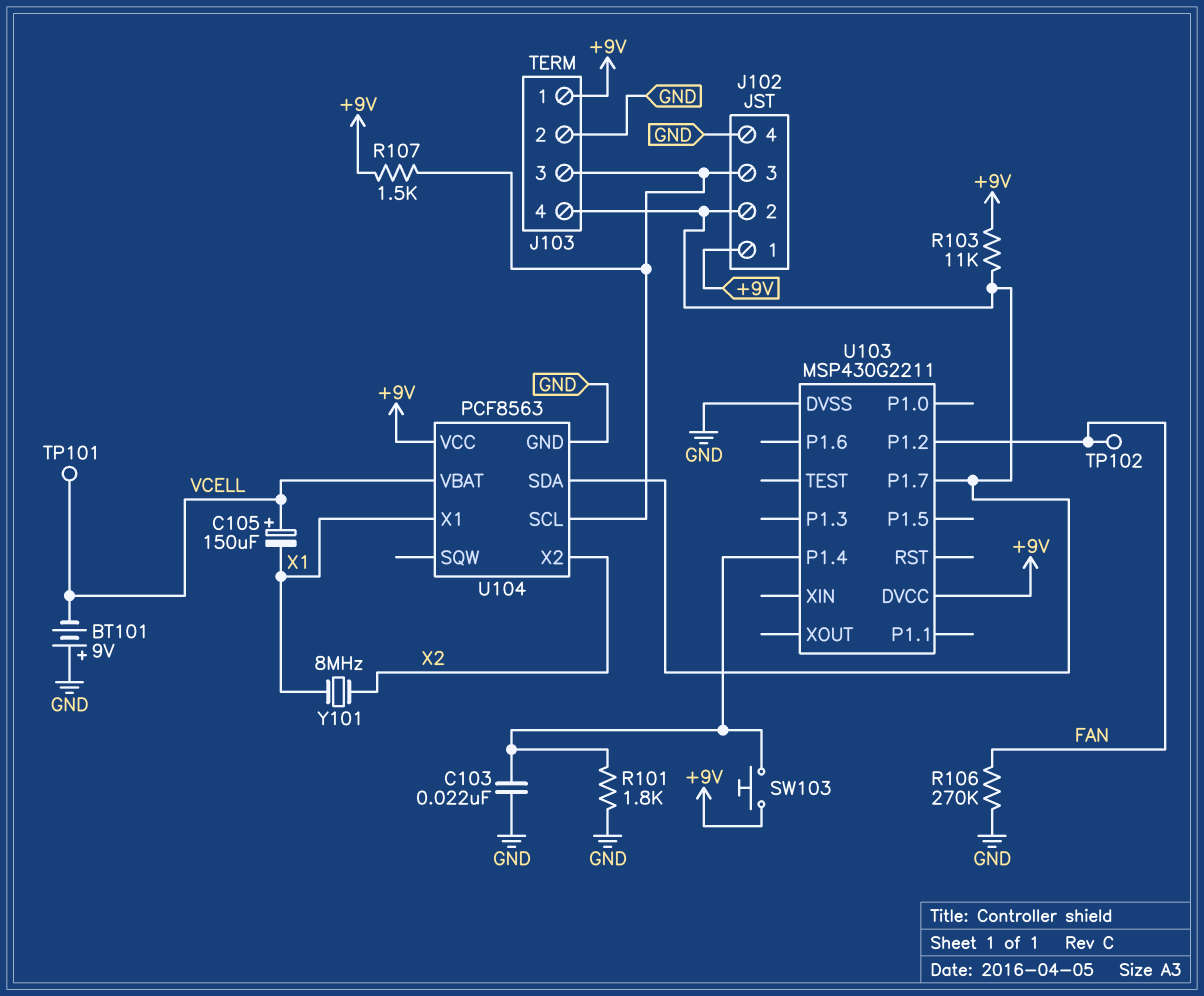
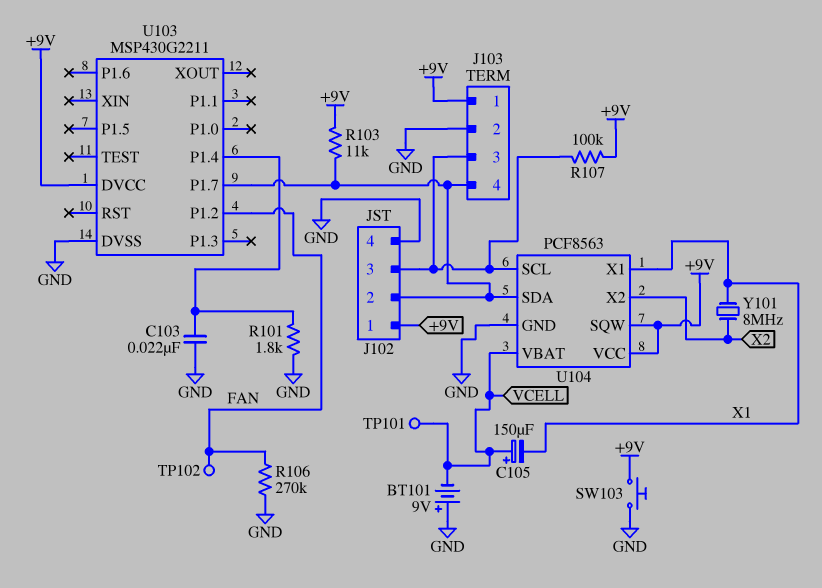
R107: 1.5k (+9V, J102/3) -> 100k (+9V, J102/3)
SW103: button (+9V, U103/P1.4) -> button (+9V, GND)
U104 pin SQW: none -> +9V

